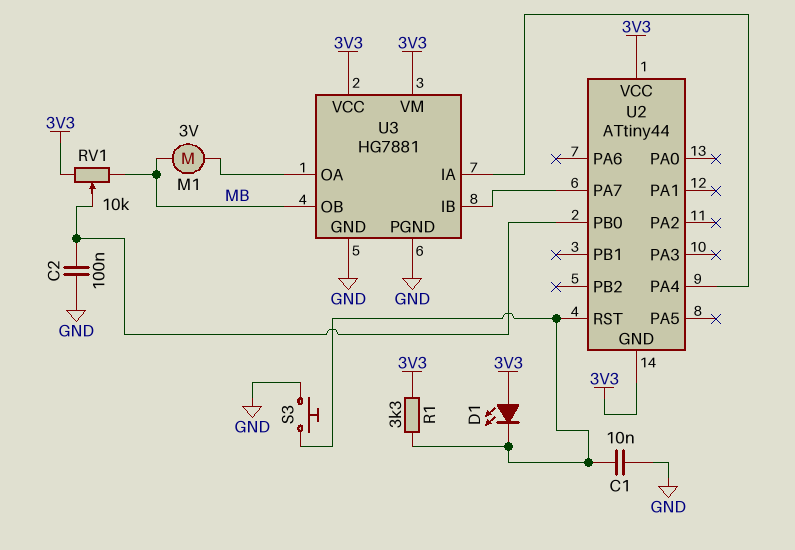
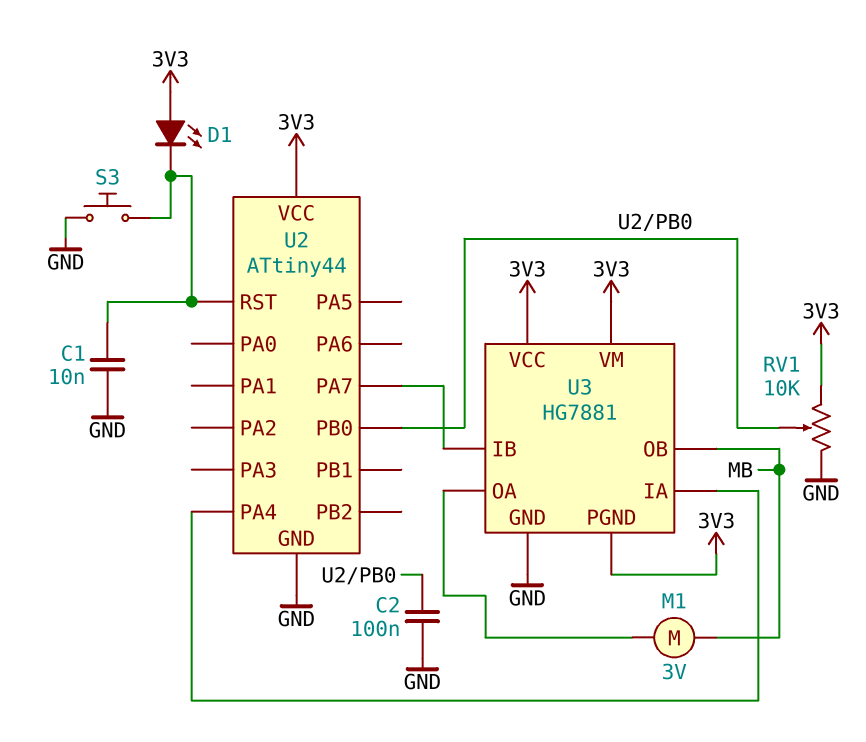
R1: 3.3k (3V3, U2/RST) -> none
RV1: 10k (3V3, MB, wiper U2/PB0) -> 10k (3V3, GND, wiper U2/PB0)
U2 pin GND: 3V3 -> GND
U3 pin PGND: GND -> 3V3

